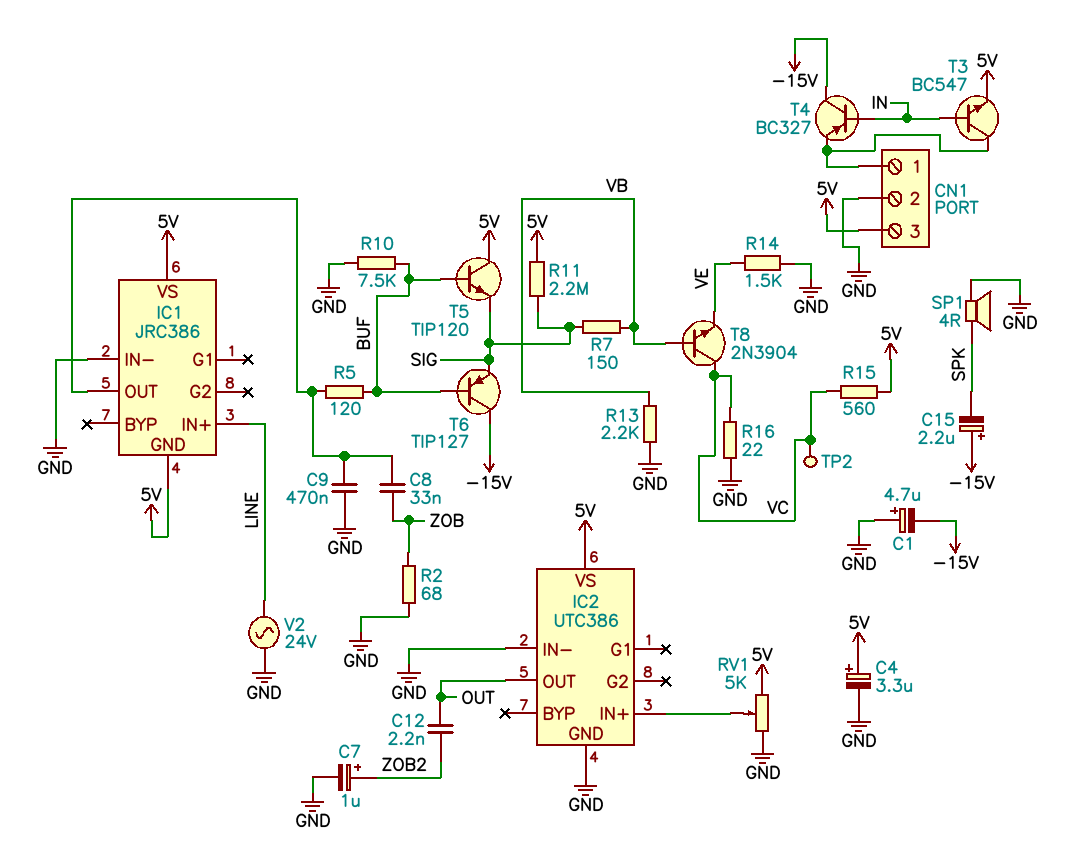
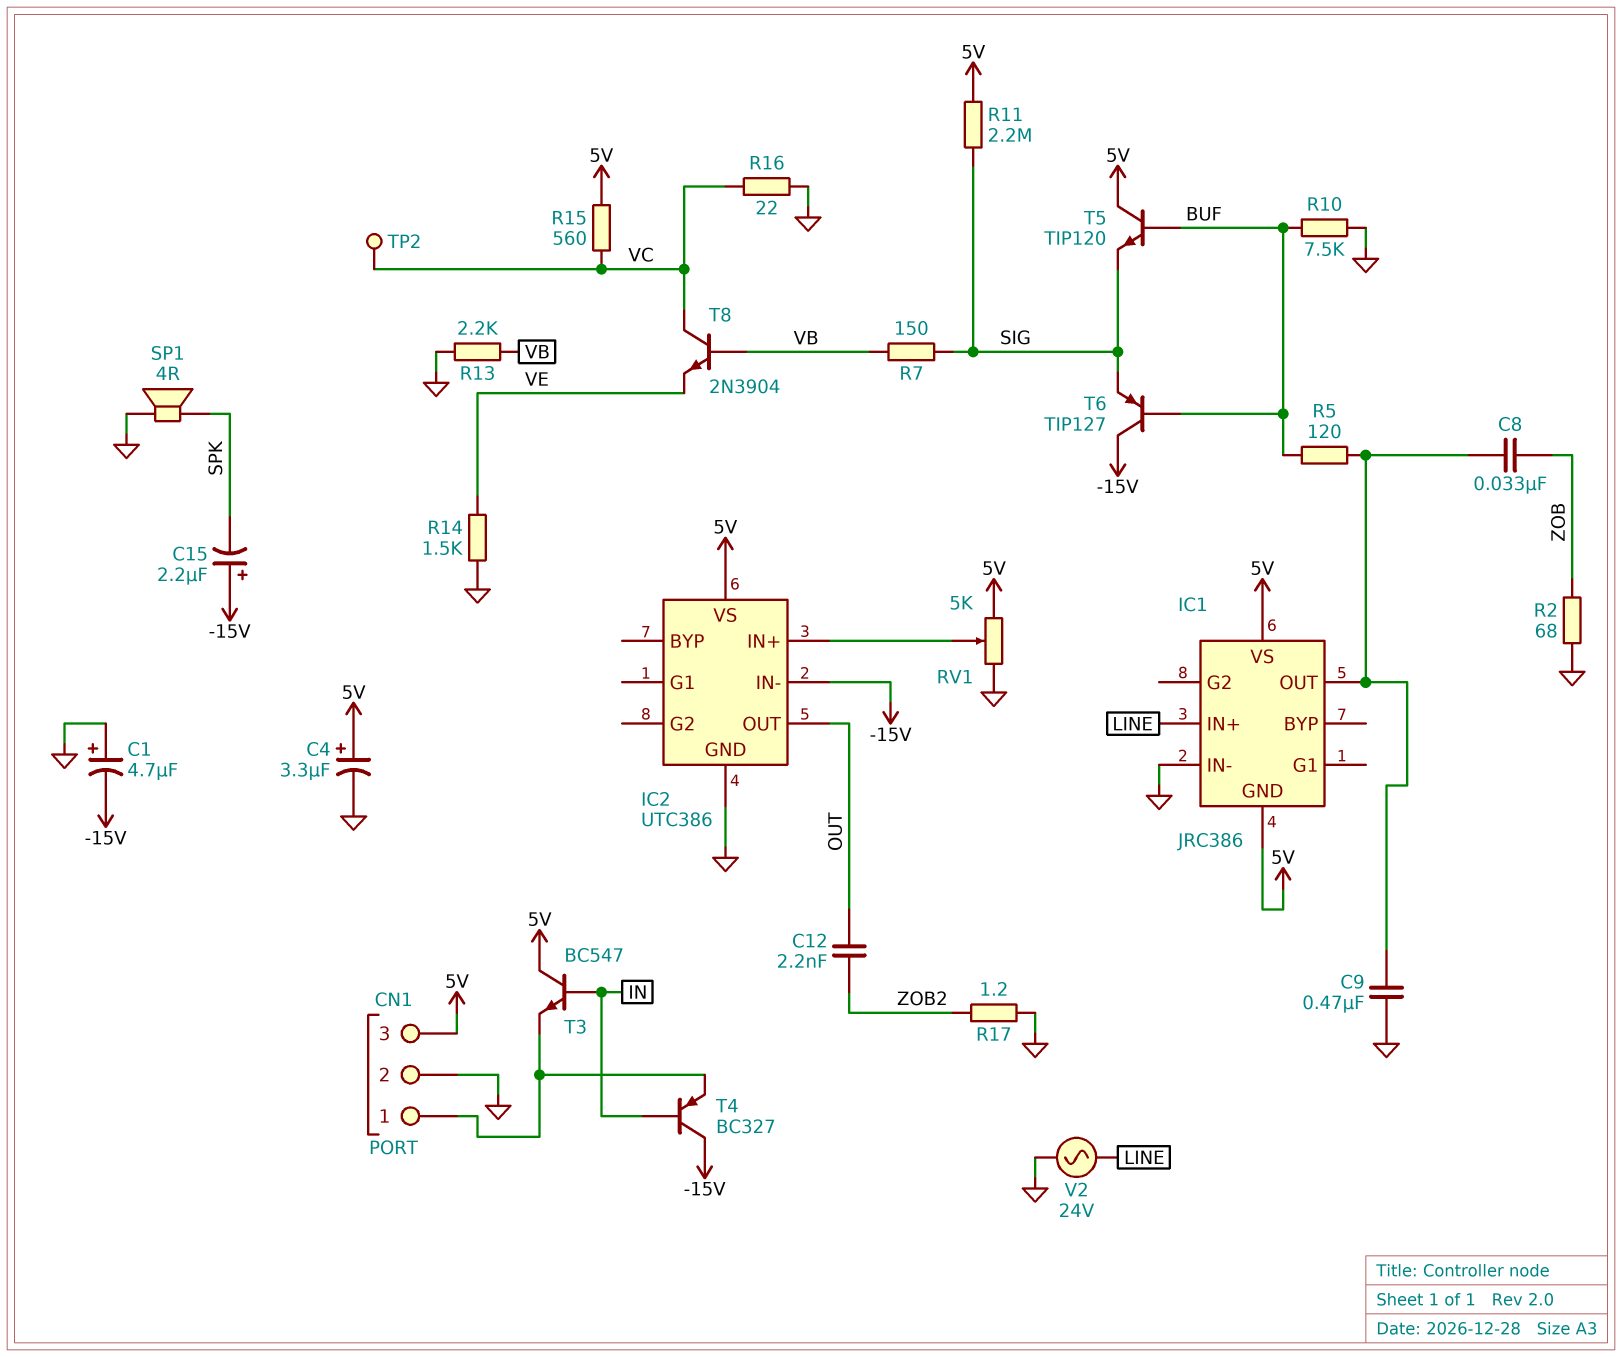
C7: 1uF (plus ZOB2, minus GND) -> none
IC2 pin IN-: GND -> -15V
R17: none -> 1.2 (GND, ZOB2)
T3: NPN BC547 (B IN, C CN1/1, E 5V) -> NPN BC547 (B IN, C 5V, E CN1/1)

